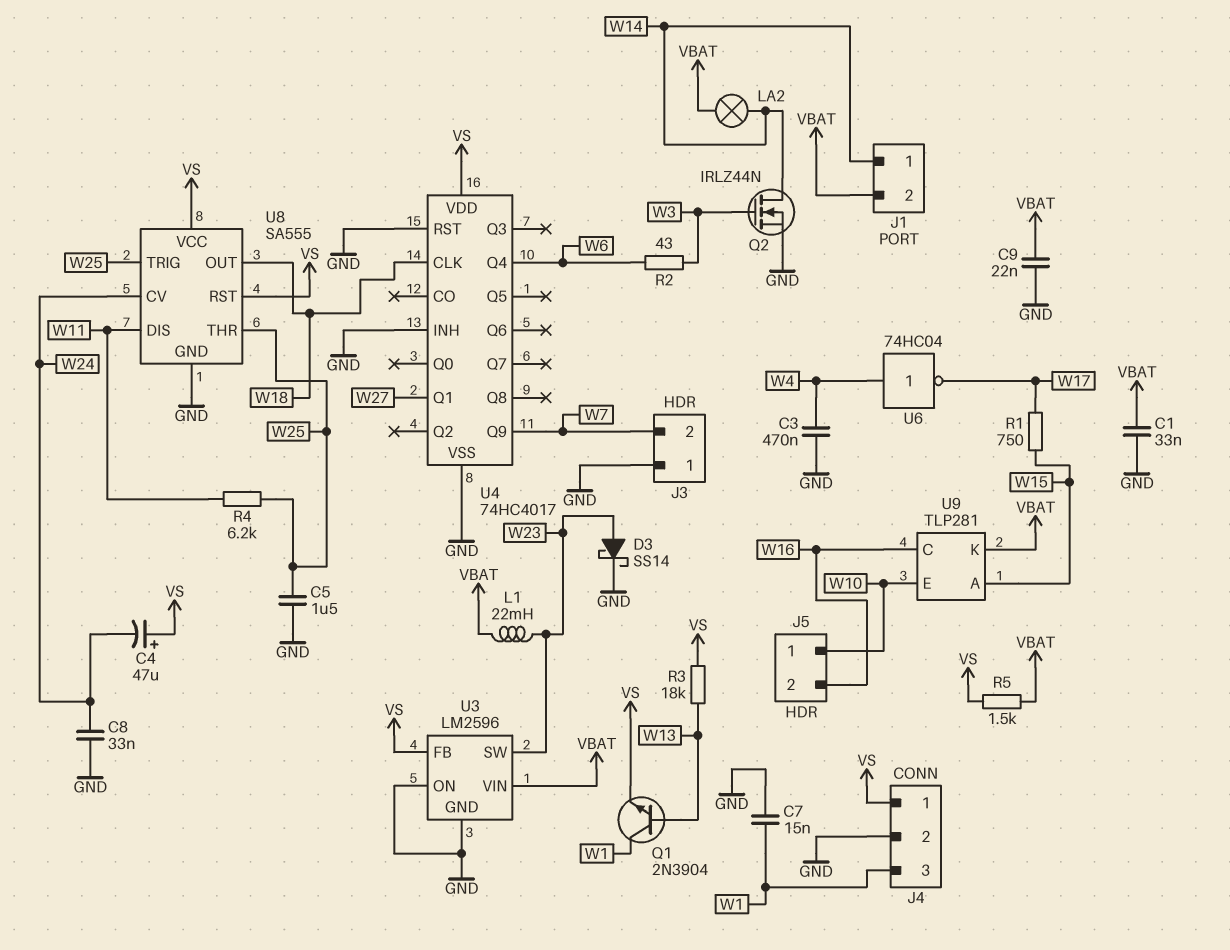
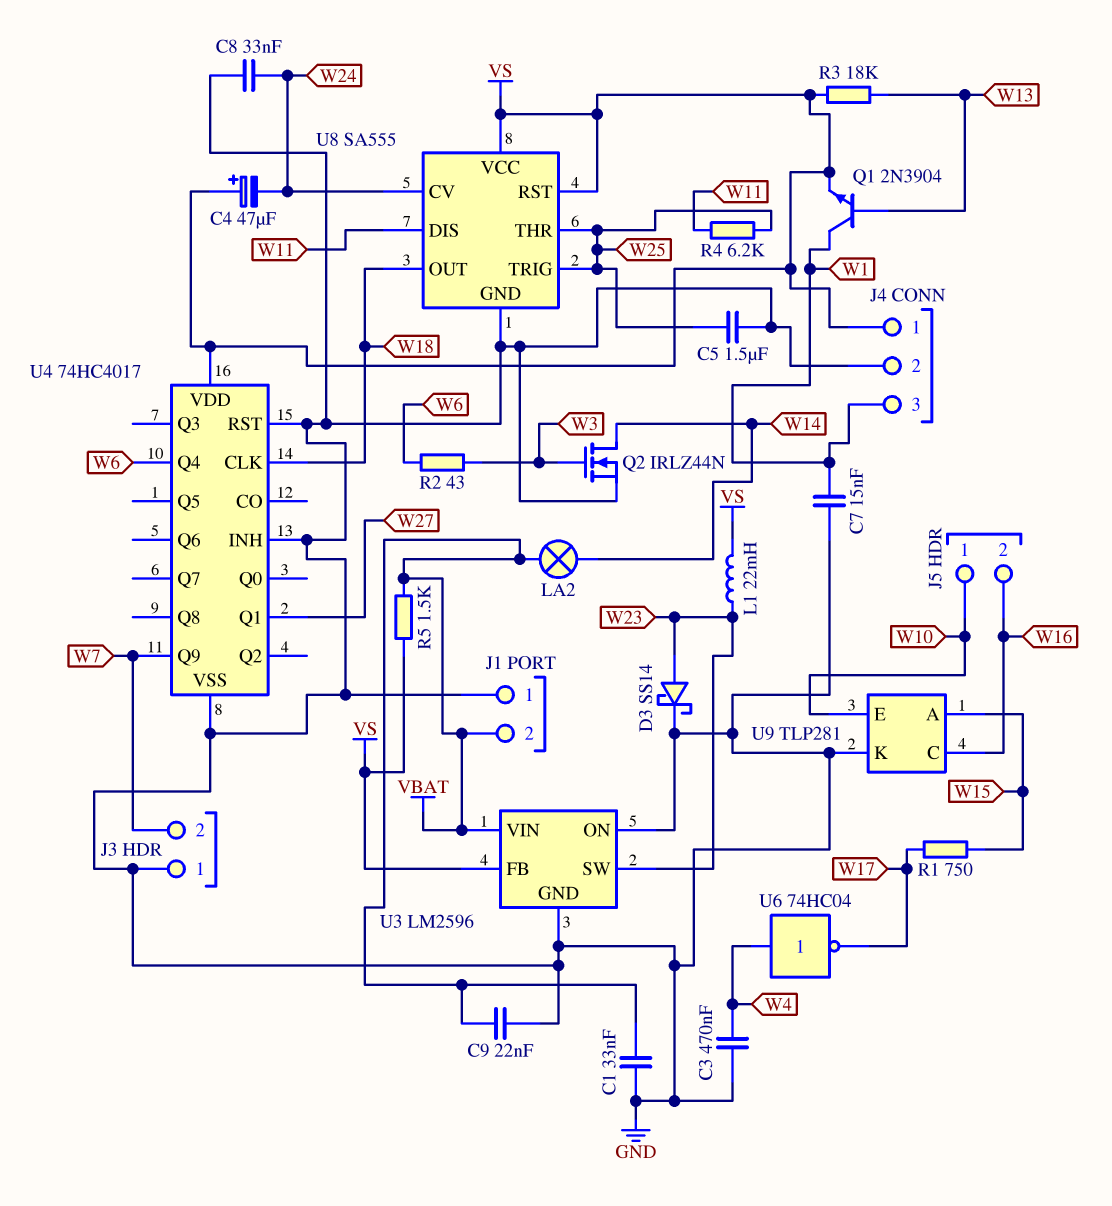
J1 pin 1: W14 -> GND
L1: 22mH (VBAT, W23) -> 22mH (VS, W23)
U9 pin K: VBAT -> GND

